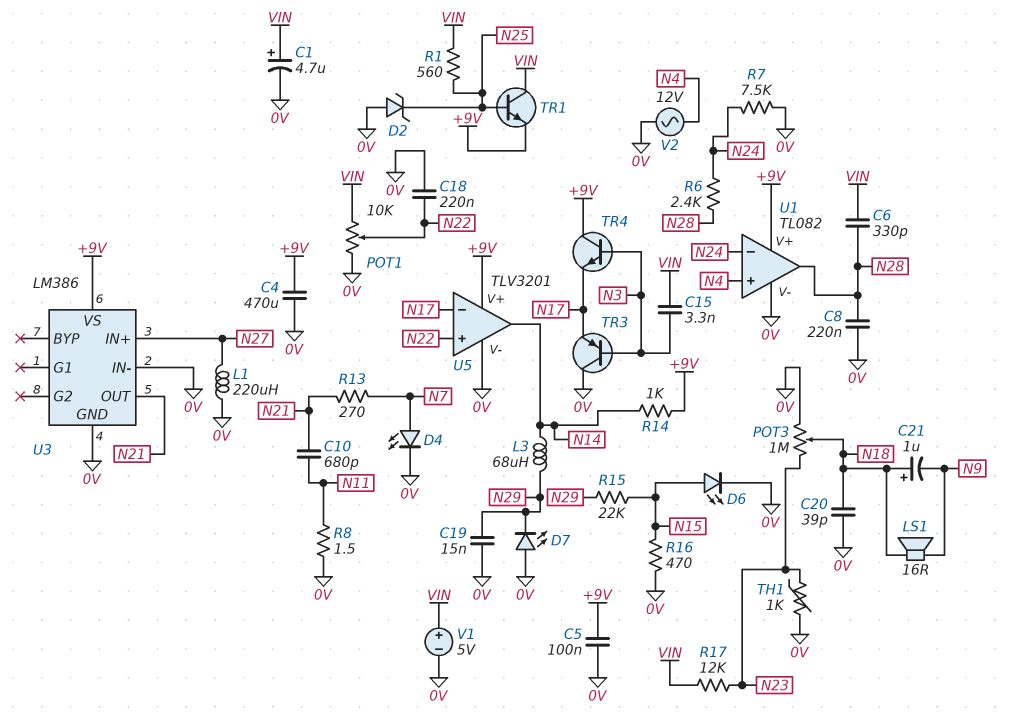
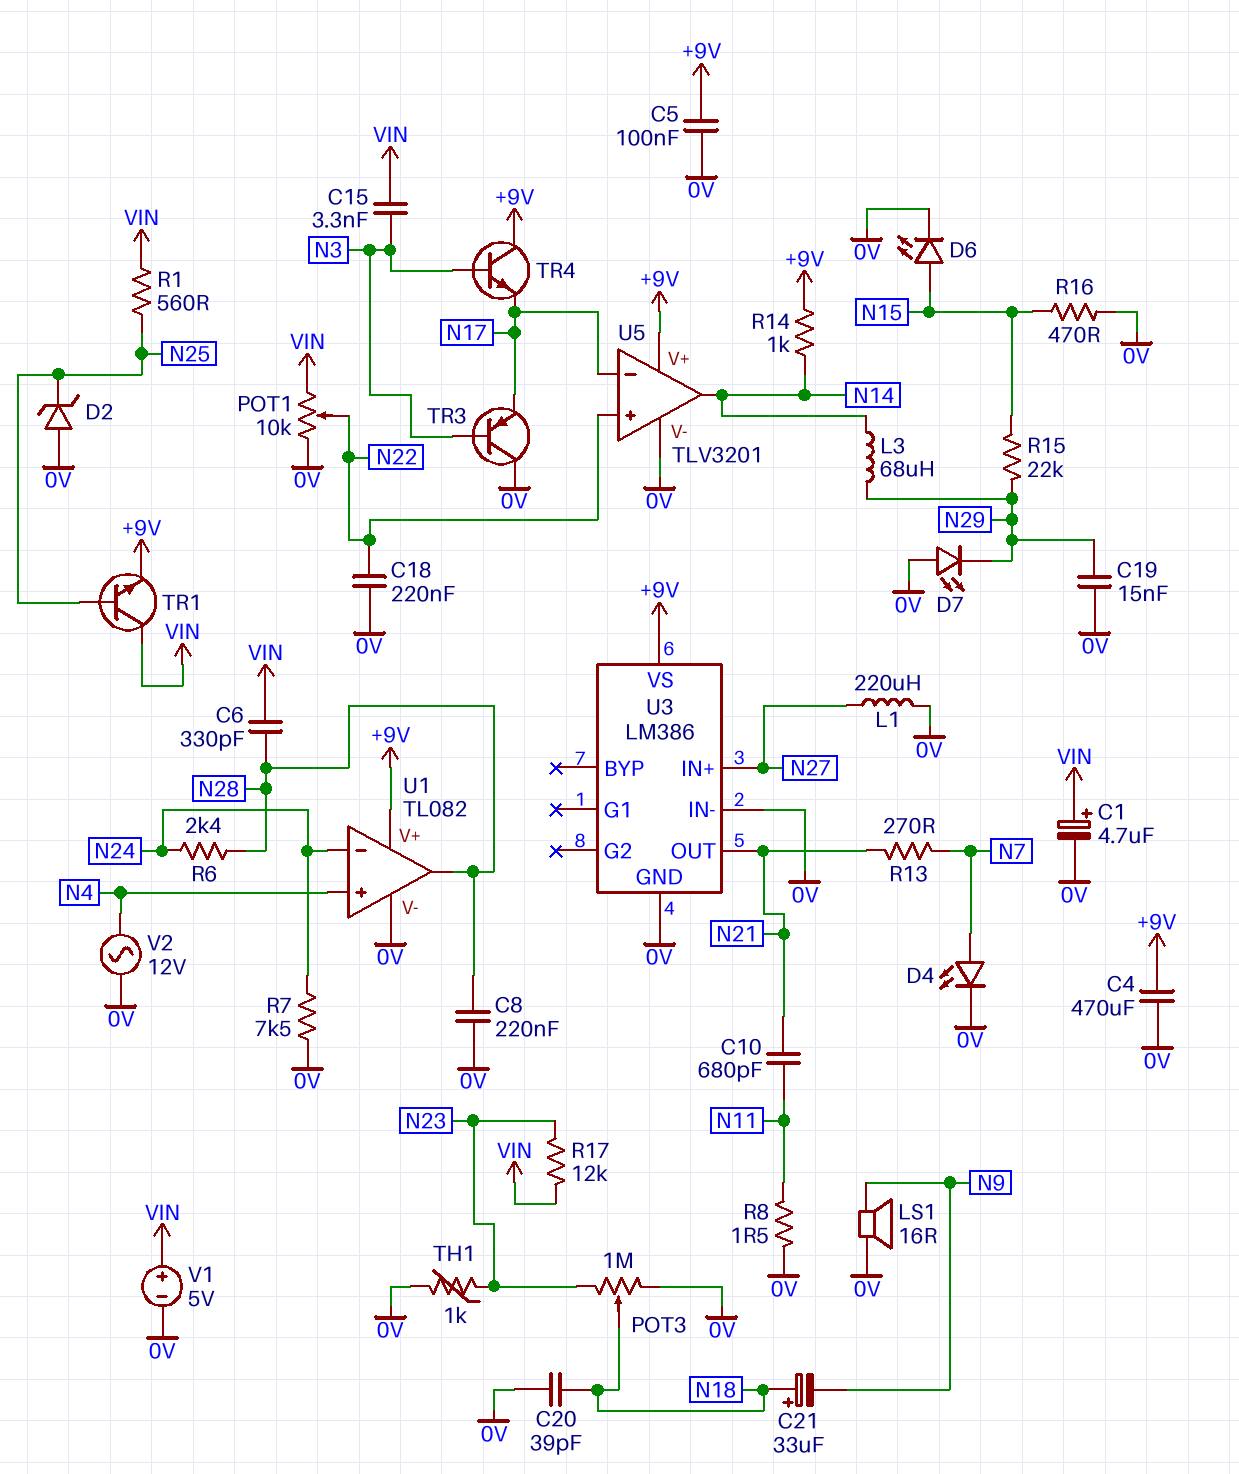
C21: 1uF (plus N18, minus N9) -> 33uF (plus N18, minus N9)
LS1: speaker 16R (N9, N18) -> speaker 16R (0V, N9)

